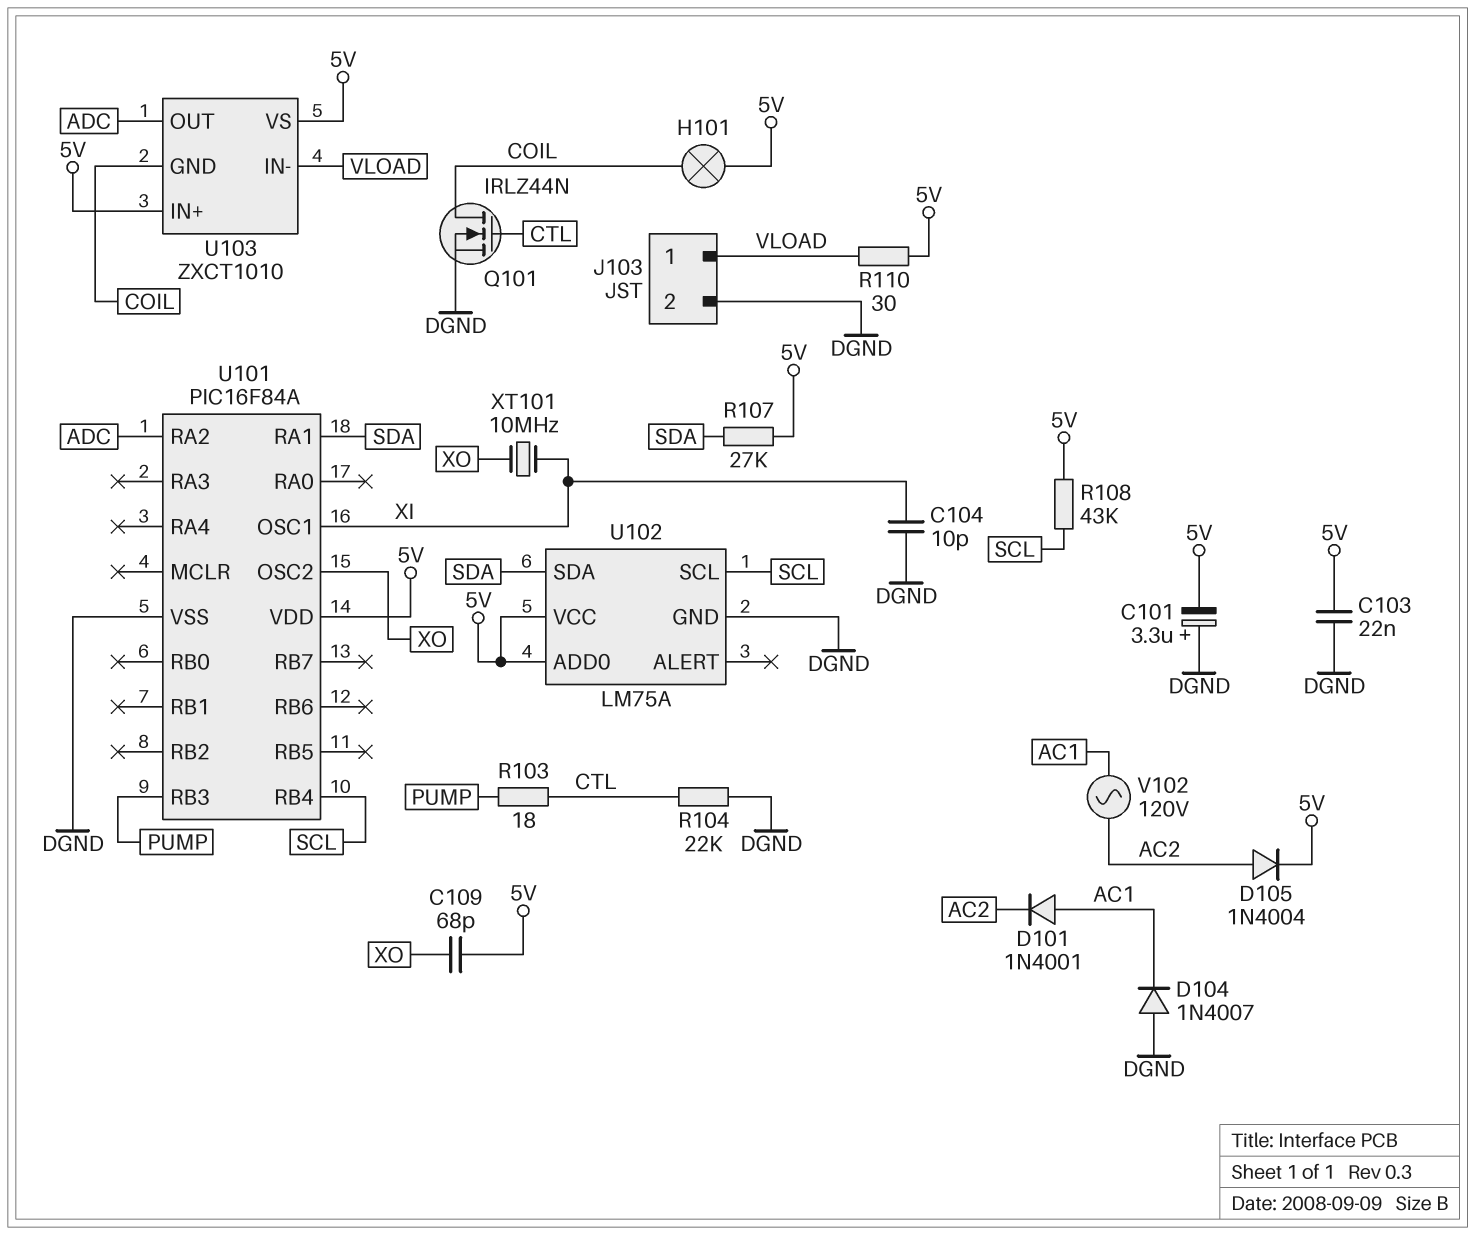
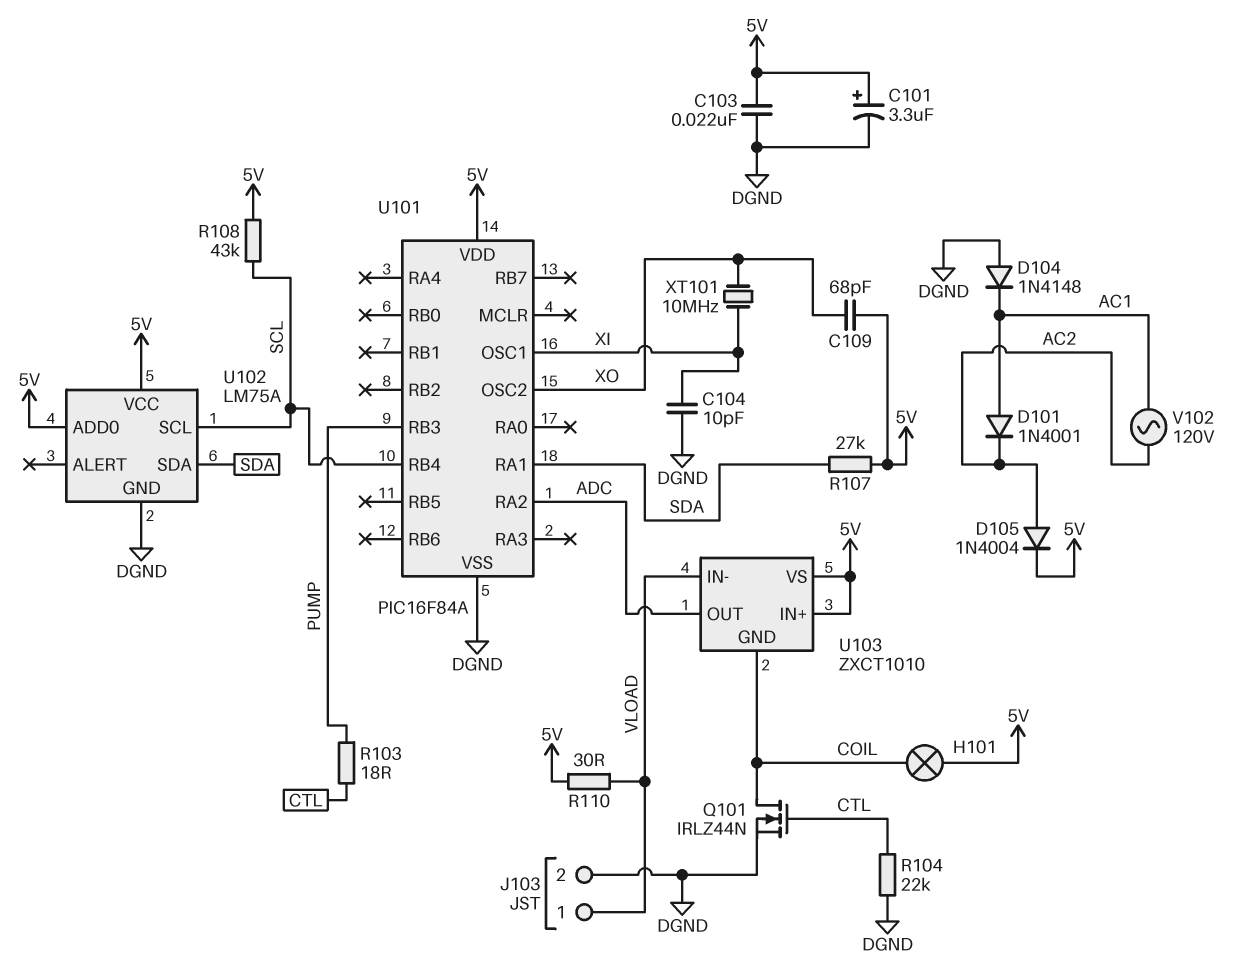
C101: 3.3uF (plus DGND, minus 5V) -> 3.3uF (plus 5V, minus DGND)
D104: diode 1N4007 (A DGND, K AC1) -> diode 1N4148 (A DGND, K AC1)

